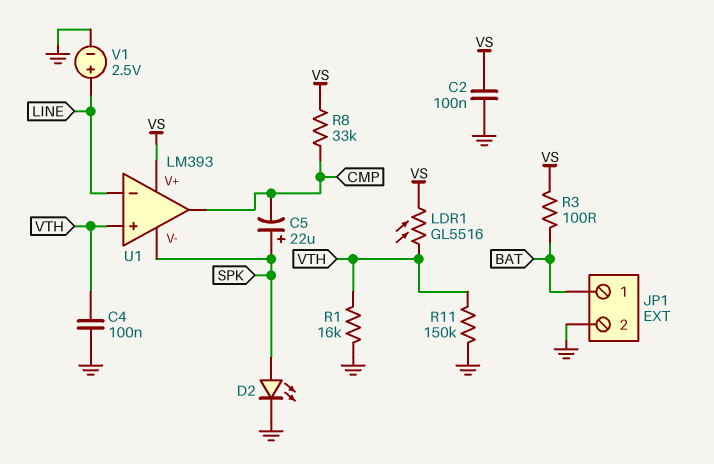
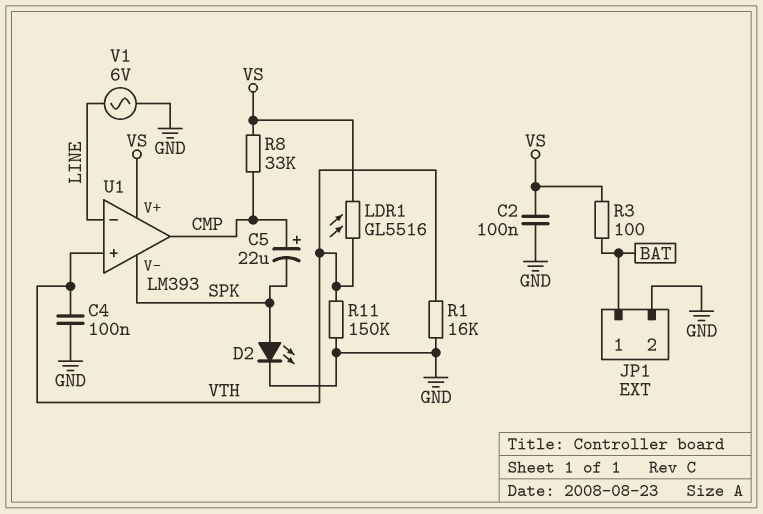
C5: 22uF (plus SPK, minus CMP) -> 22uF (plus CMP, minus SPK)
V1: 2.5V (plus LINE, minus GND) -> AC 6V (GND, LINE)

